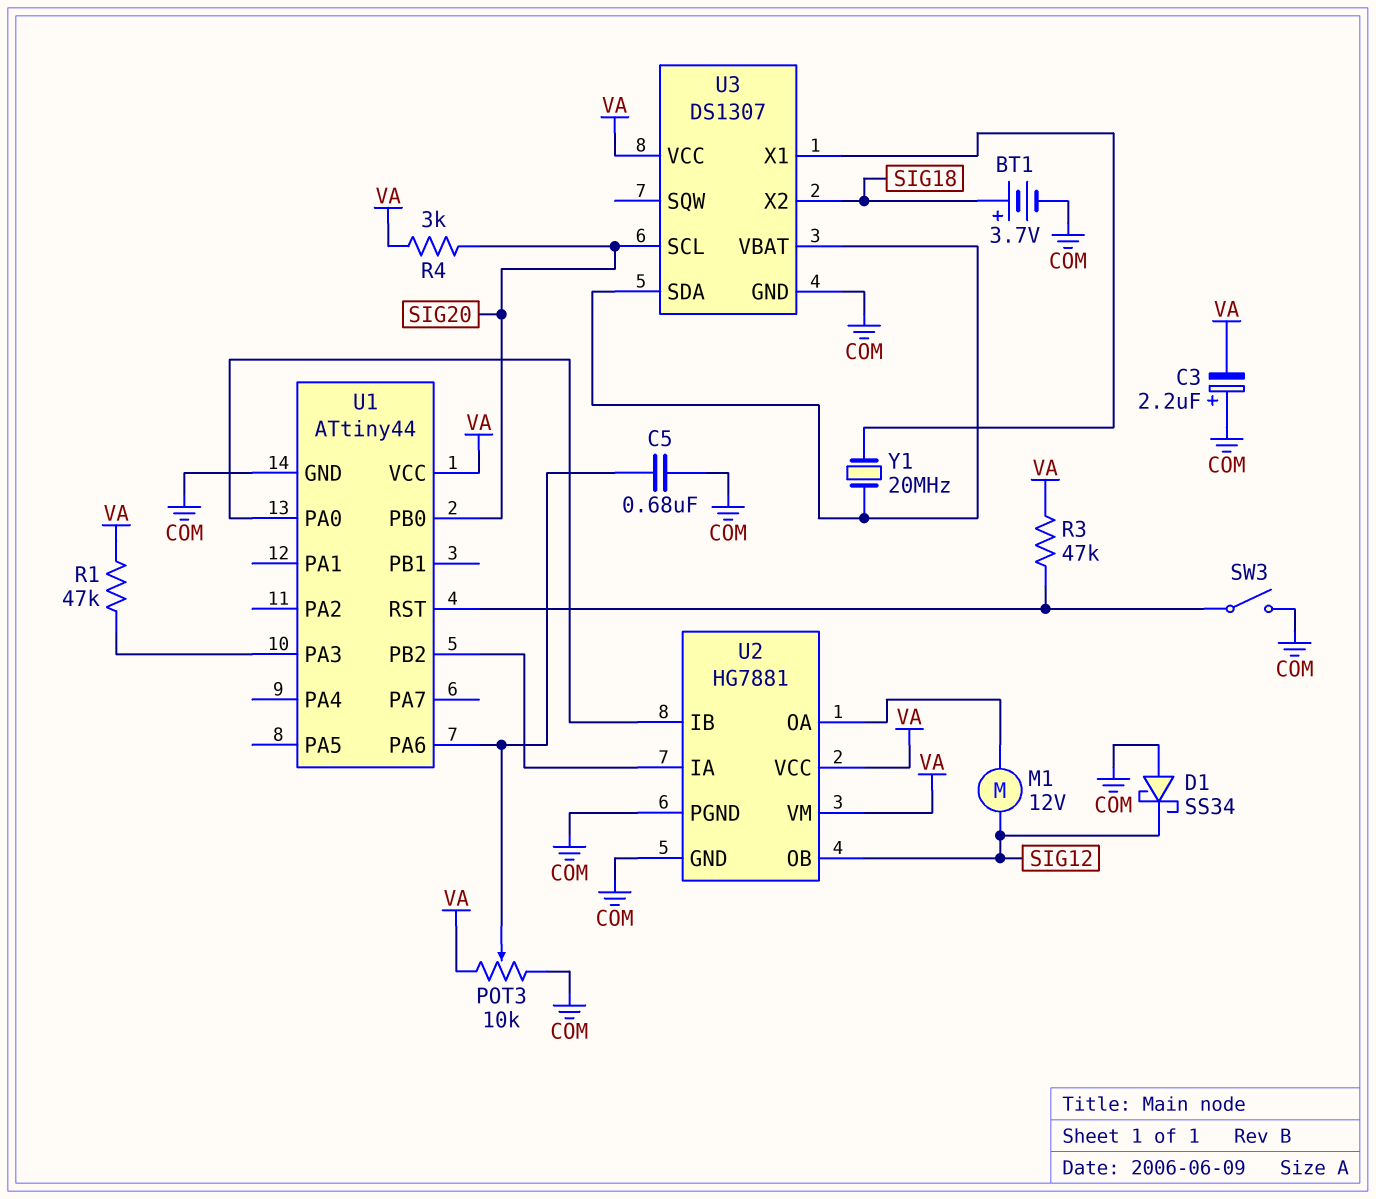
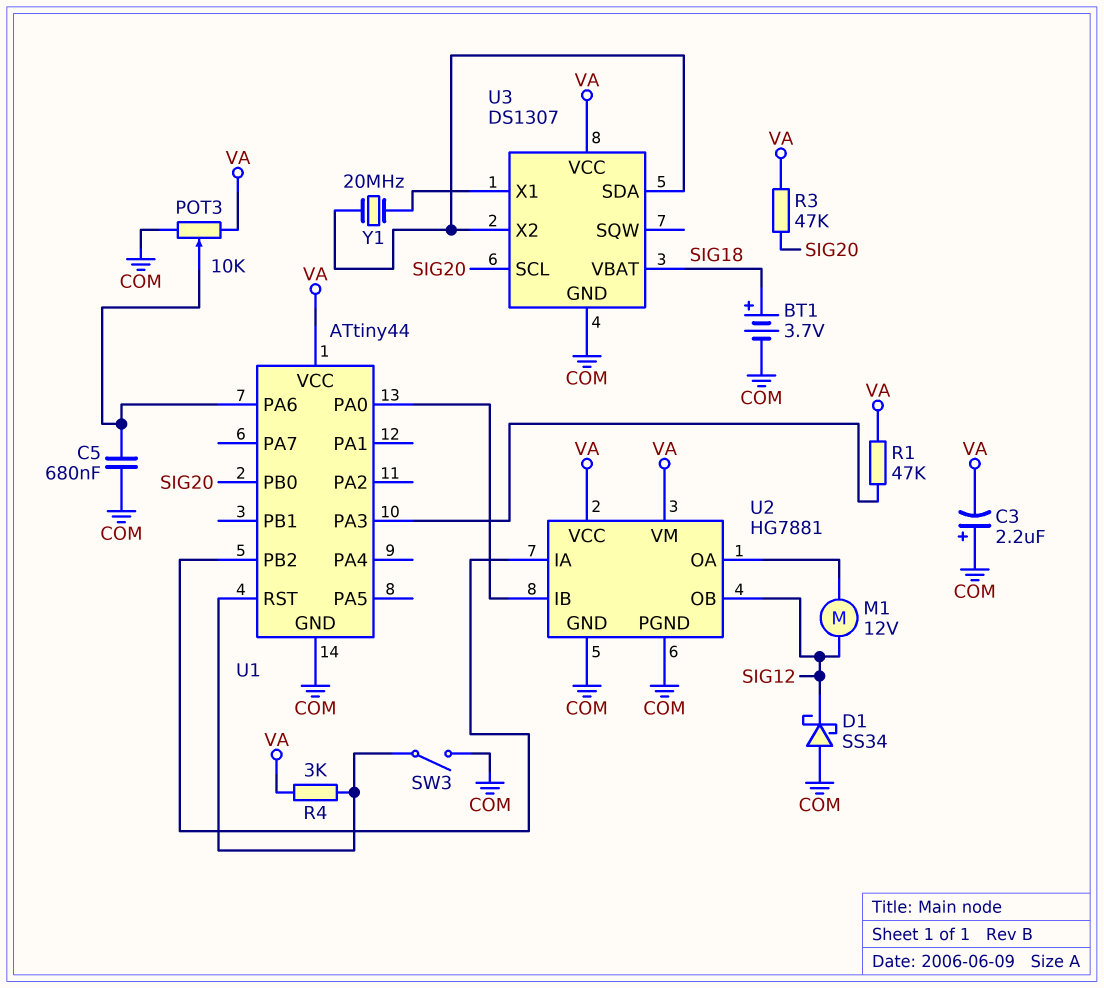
R3: 47k (U1/RST, VA) -> 47k (SIG20, VA)
R4: 3k (SIG20, VA) -> 3k (U1/RST, VA)
U3 pin VBAT: U3/SDA -> SIG18
U3 pin X2: SIG18 -> U3/SDA

